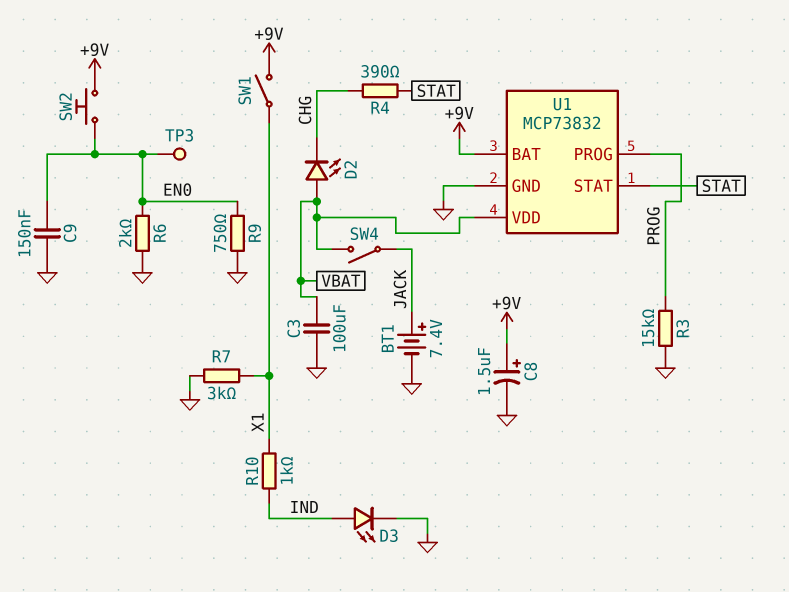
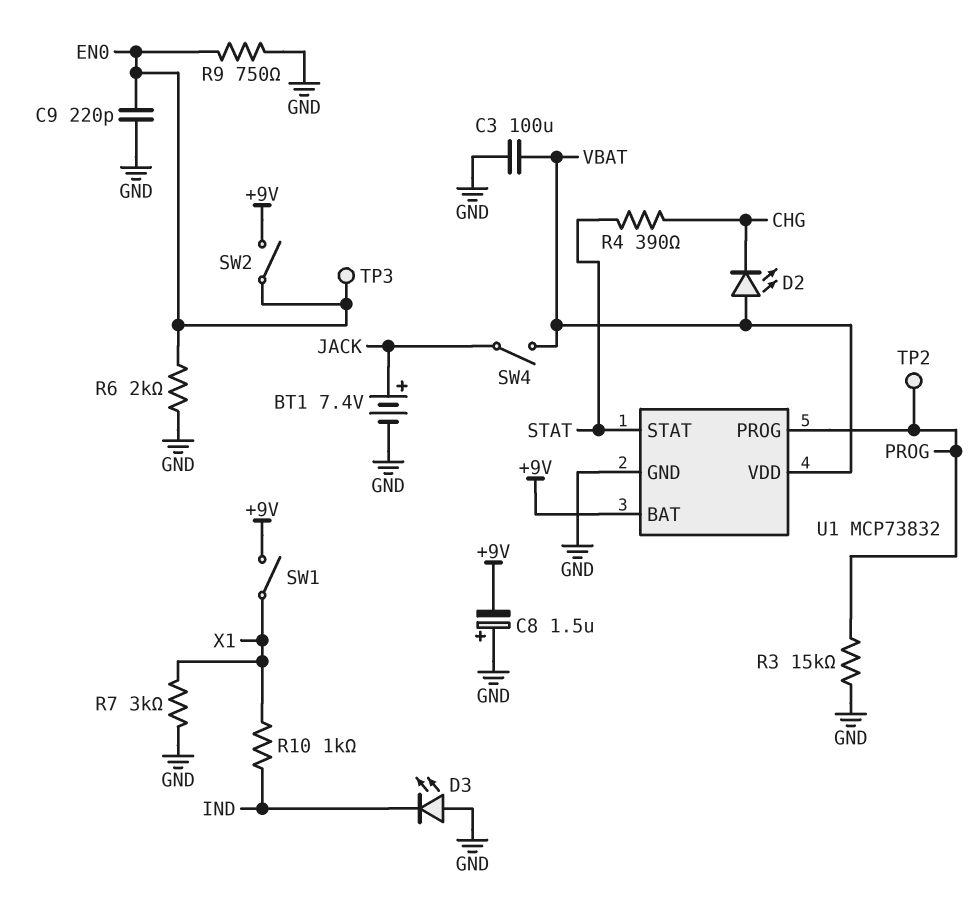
C8: 1.5uF (plus +9V, minus GND) -> 1.5uF (plus GND, minus +9V)
C9: 150nF (EN0, GND) -> 220pF (EN0, GND)
D3: LED (A IND, K GND) -> LED (A GND, K IND)
SW2: button (+9V, EN0) -> switch (+9V, EN0)
TP2: none -> test point (PROG)

